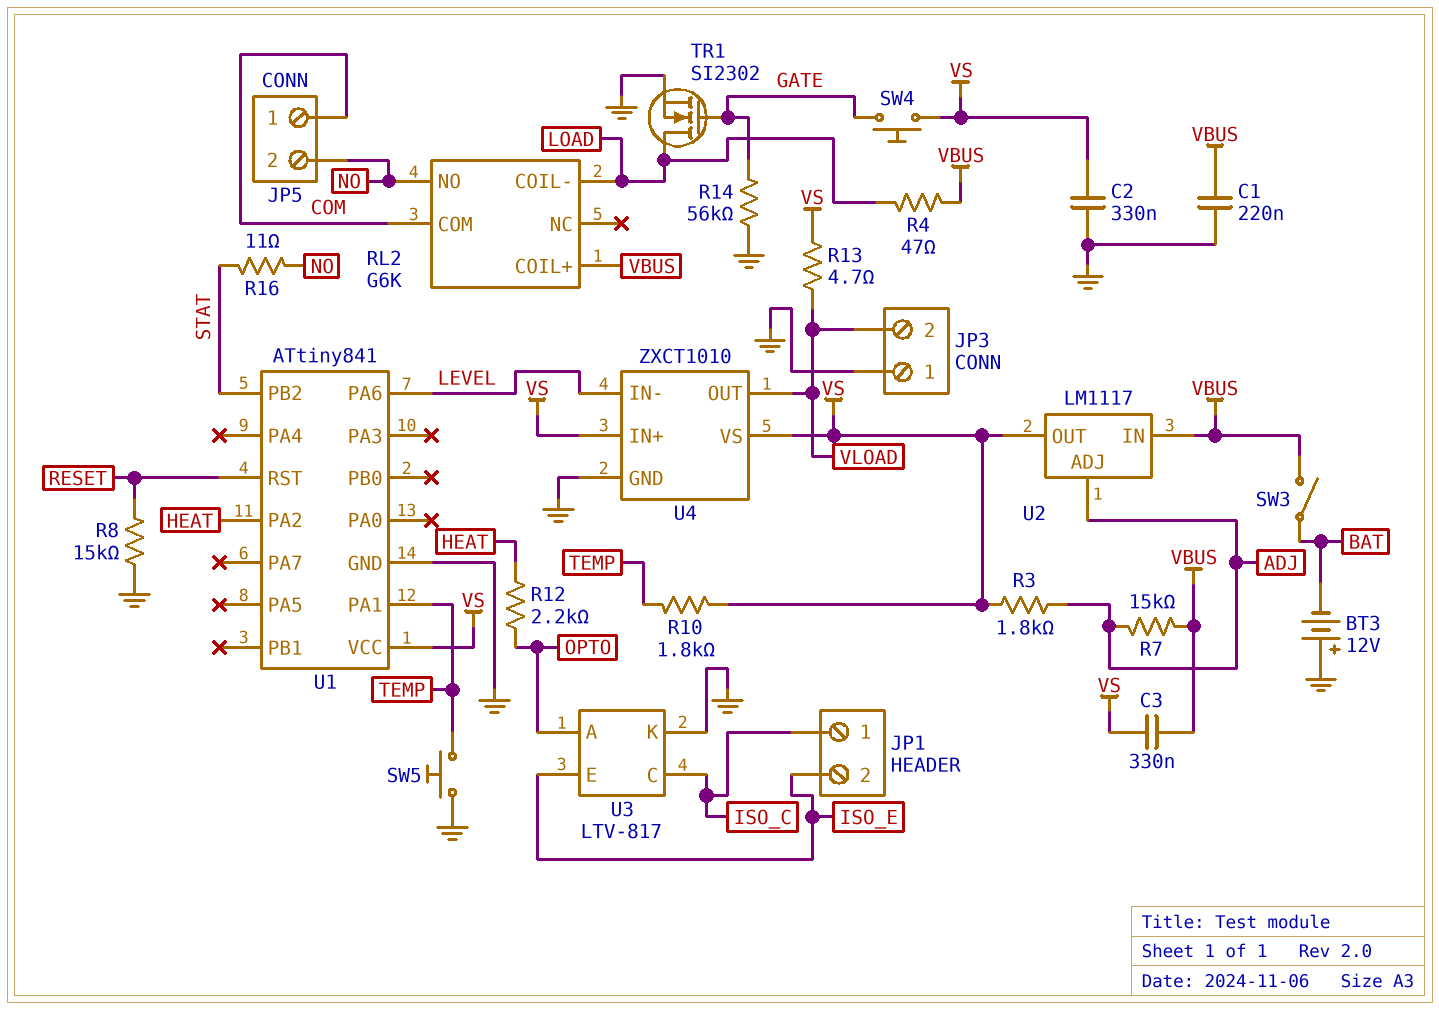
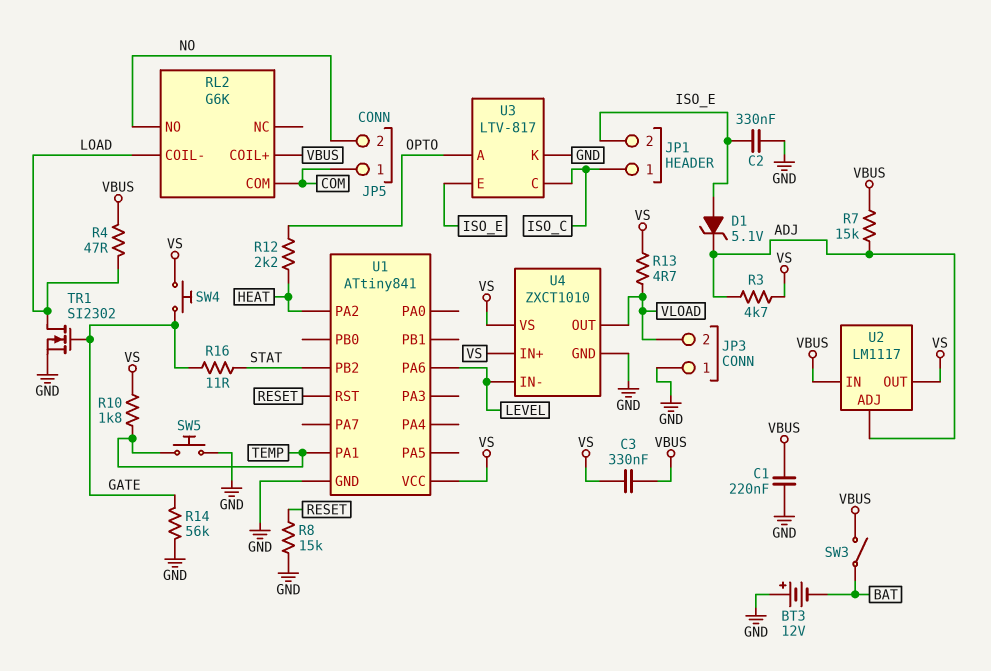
C2: 330nF (GND, VS) -> 330nF (GND, ISO_E)
D1: none -> zener 5.1V (A ISO_E, K ADJ)
R3: 1.8k (ADJ, VS) -> 4.7k (ADJ, VS)
R16: 11 (NO, STAT) -> 11 (GATE, STAT)

